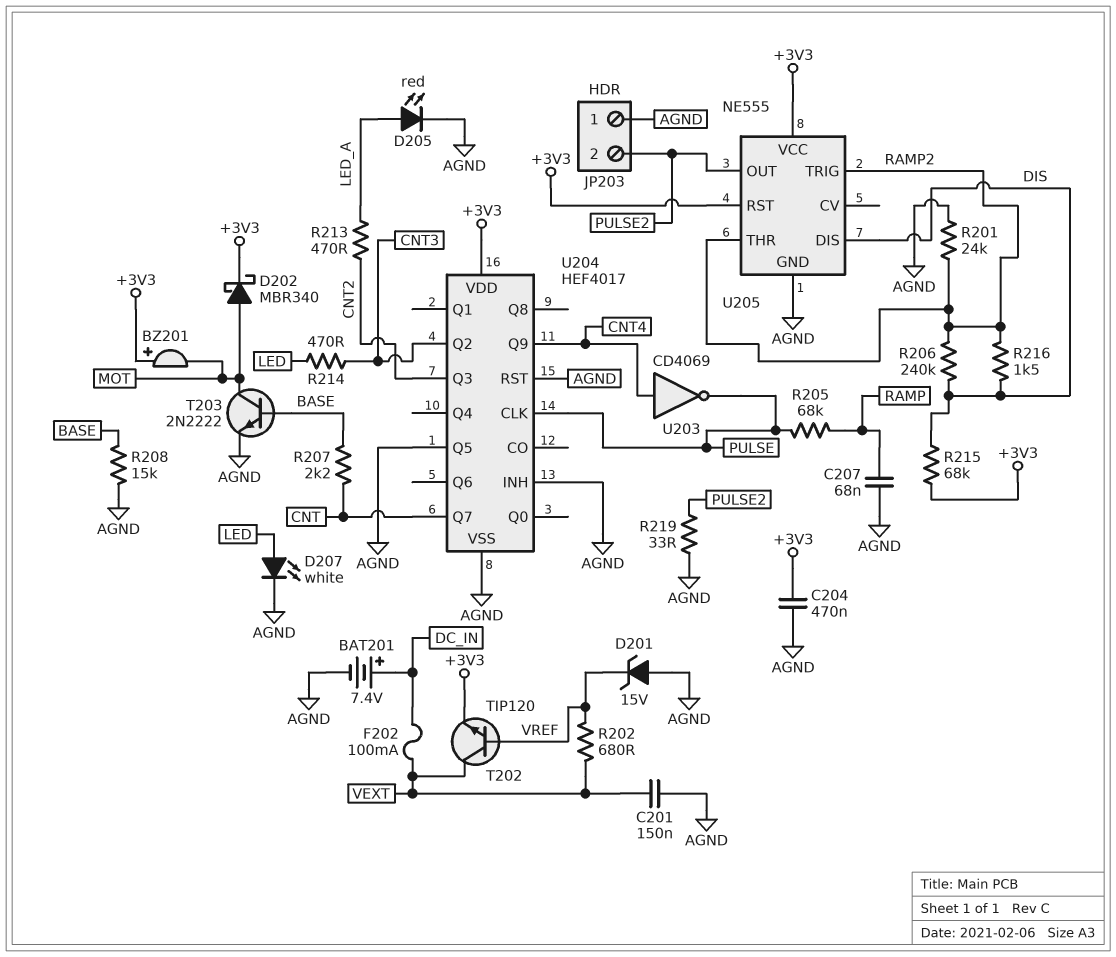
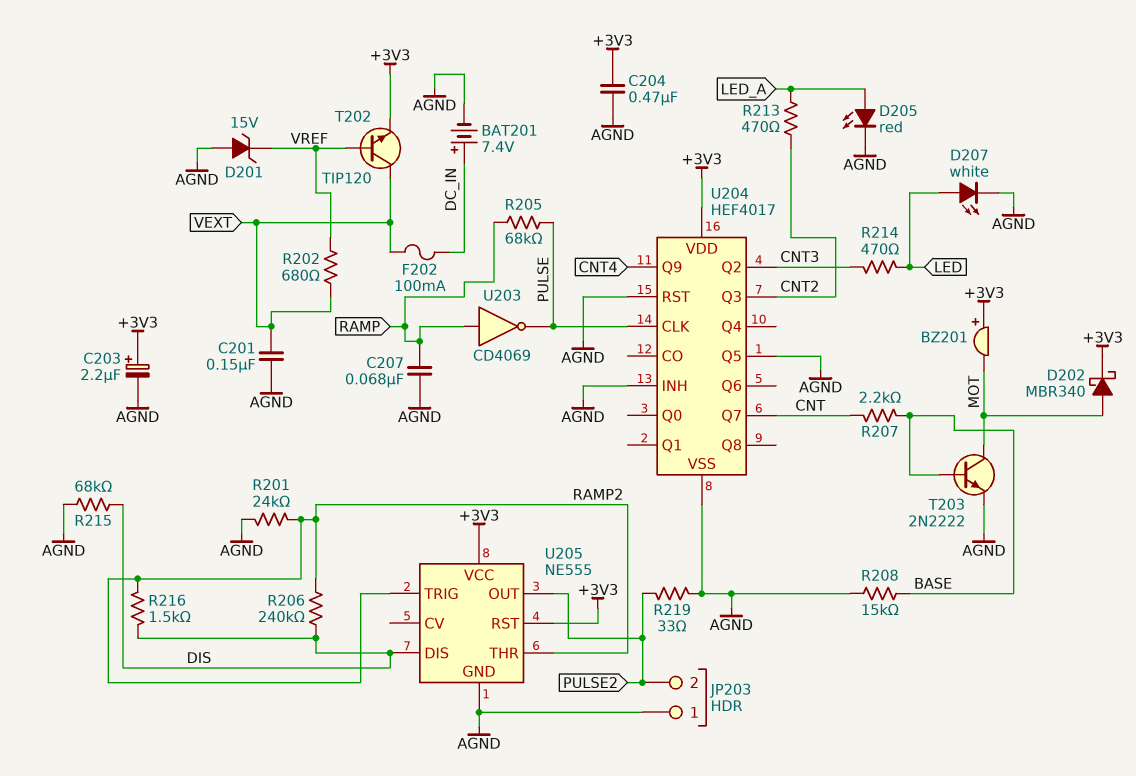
C203: none -> 2.2uF (plus +3V3, minus AGND)
R215: 68k (+3V3, DIS) -> 68k (AGND, DIS)
U203: NOT CD4069 (in CNT4, out PULSE) -> NOT CD4069 (in RAMP, out PULSE)

